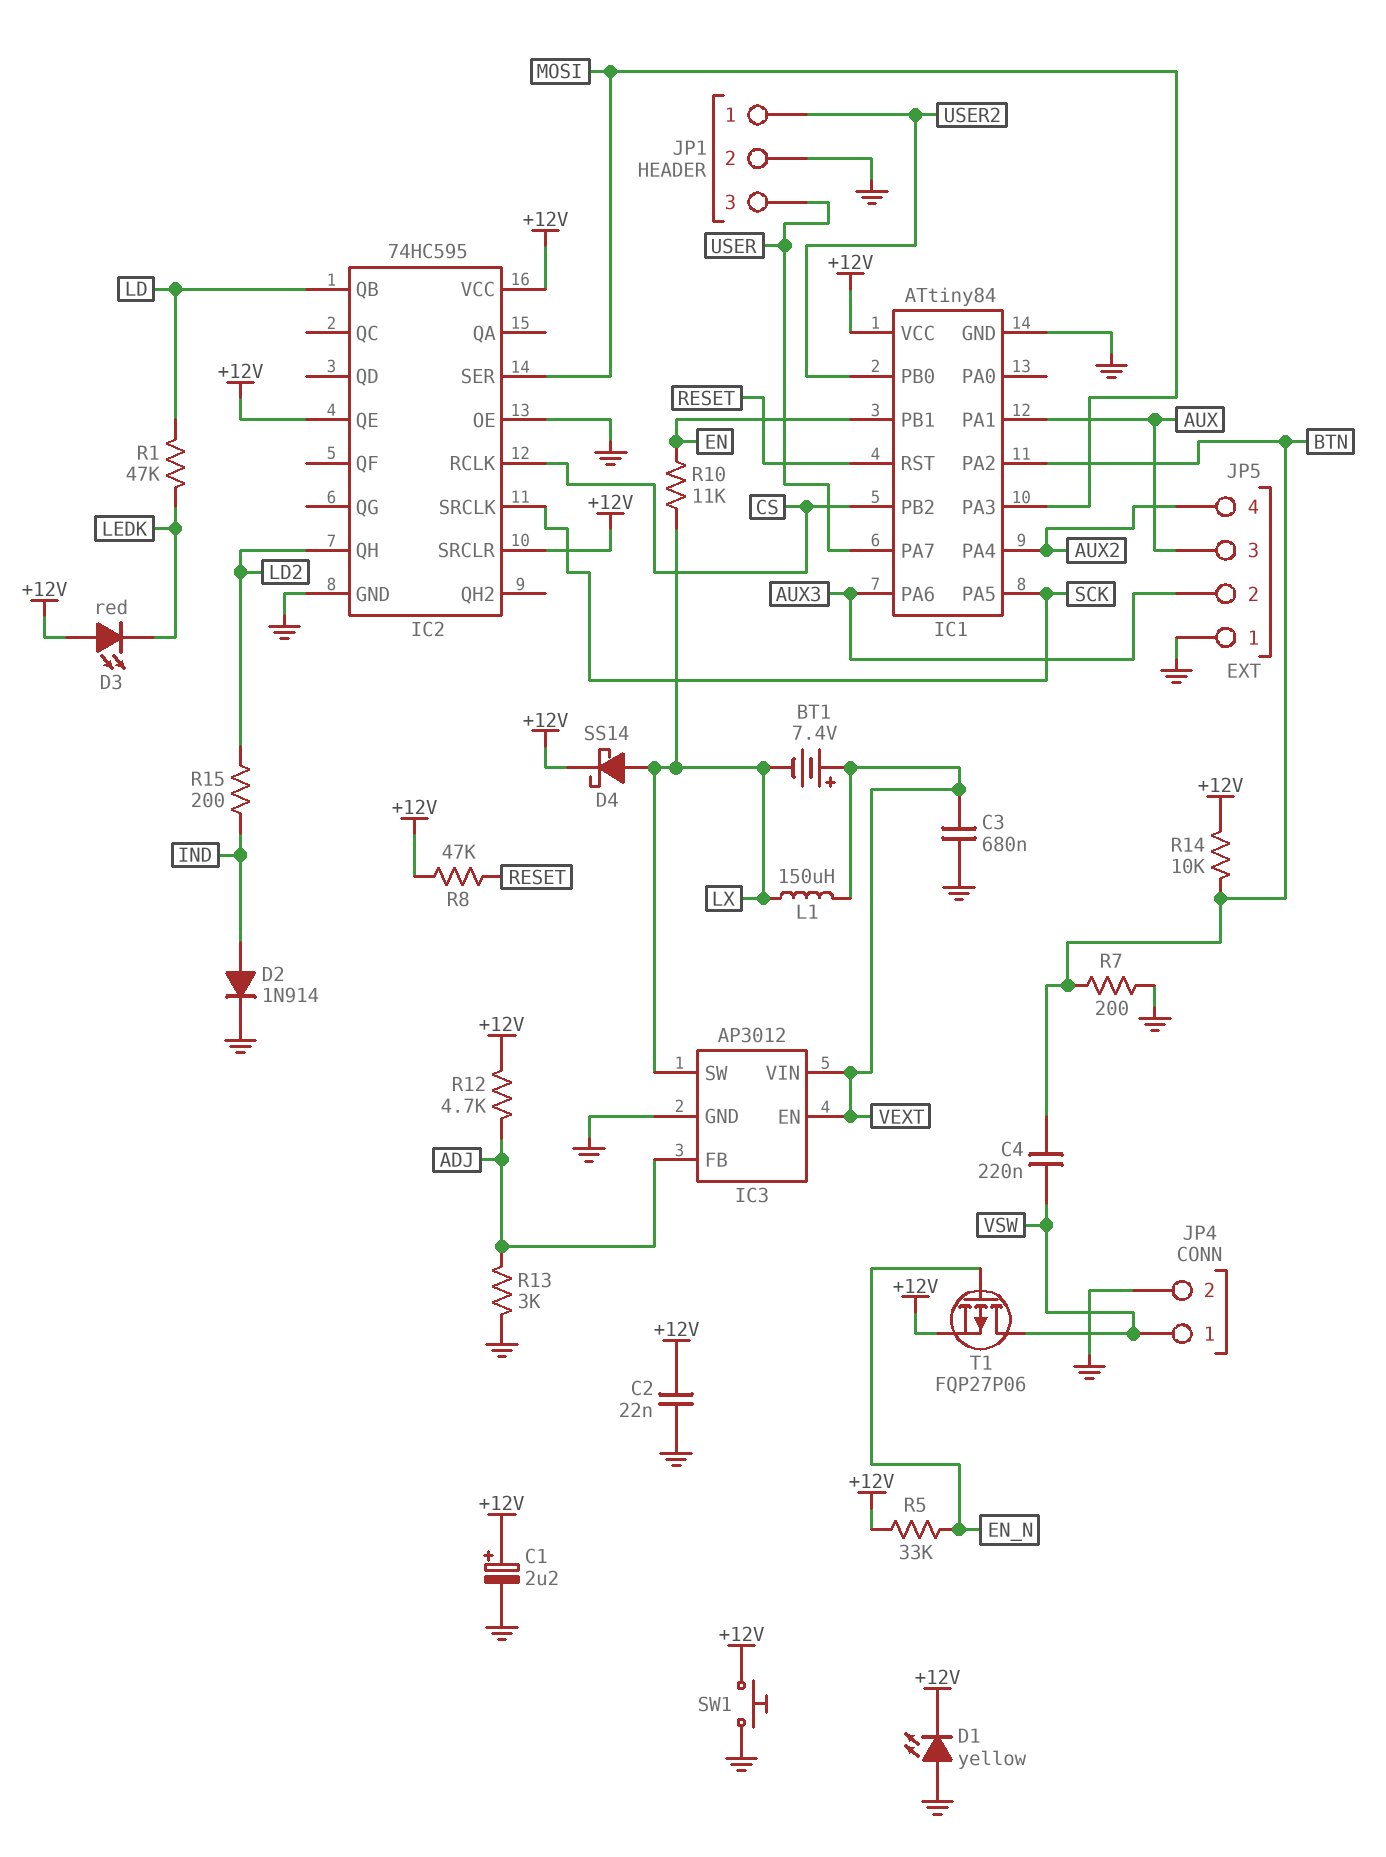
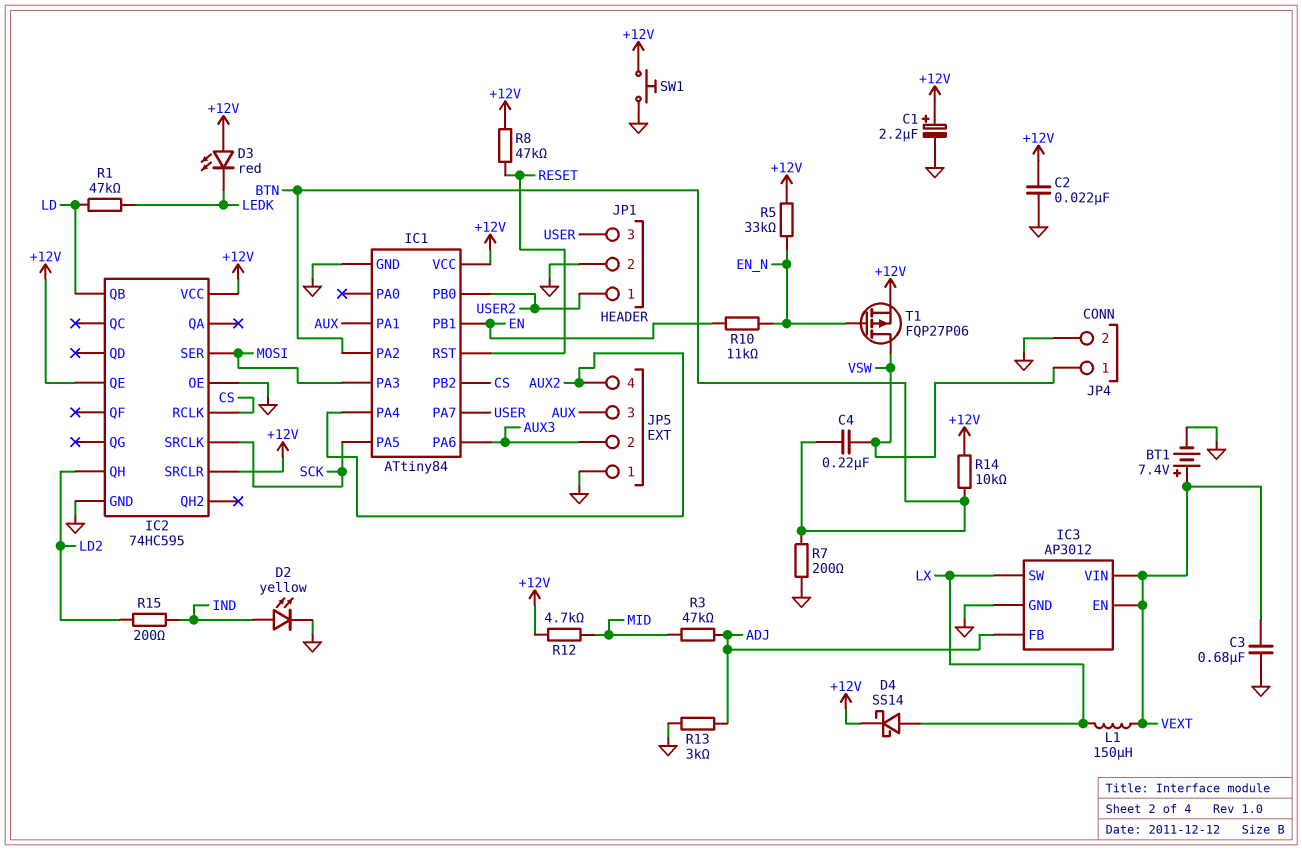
BT1: 7.4V (plus VEXT, minus LX) -> 7.4V (plus VEXT, minus GND)
D1: LED yellow (A GND, K +12V) -> none
D2: diode 1N914 (A IND, K GND) -> LED yellow (A IND, K GND)
R3: none -> 47k (ADJ, MID)
R10: 11k (EN, LX) -> 11k (EN, EN_N)
R12: 4.7k (+12V, ADJ) -> 4.7k (+12V, MID)

